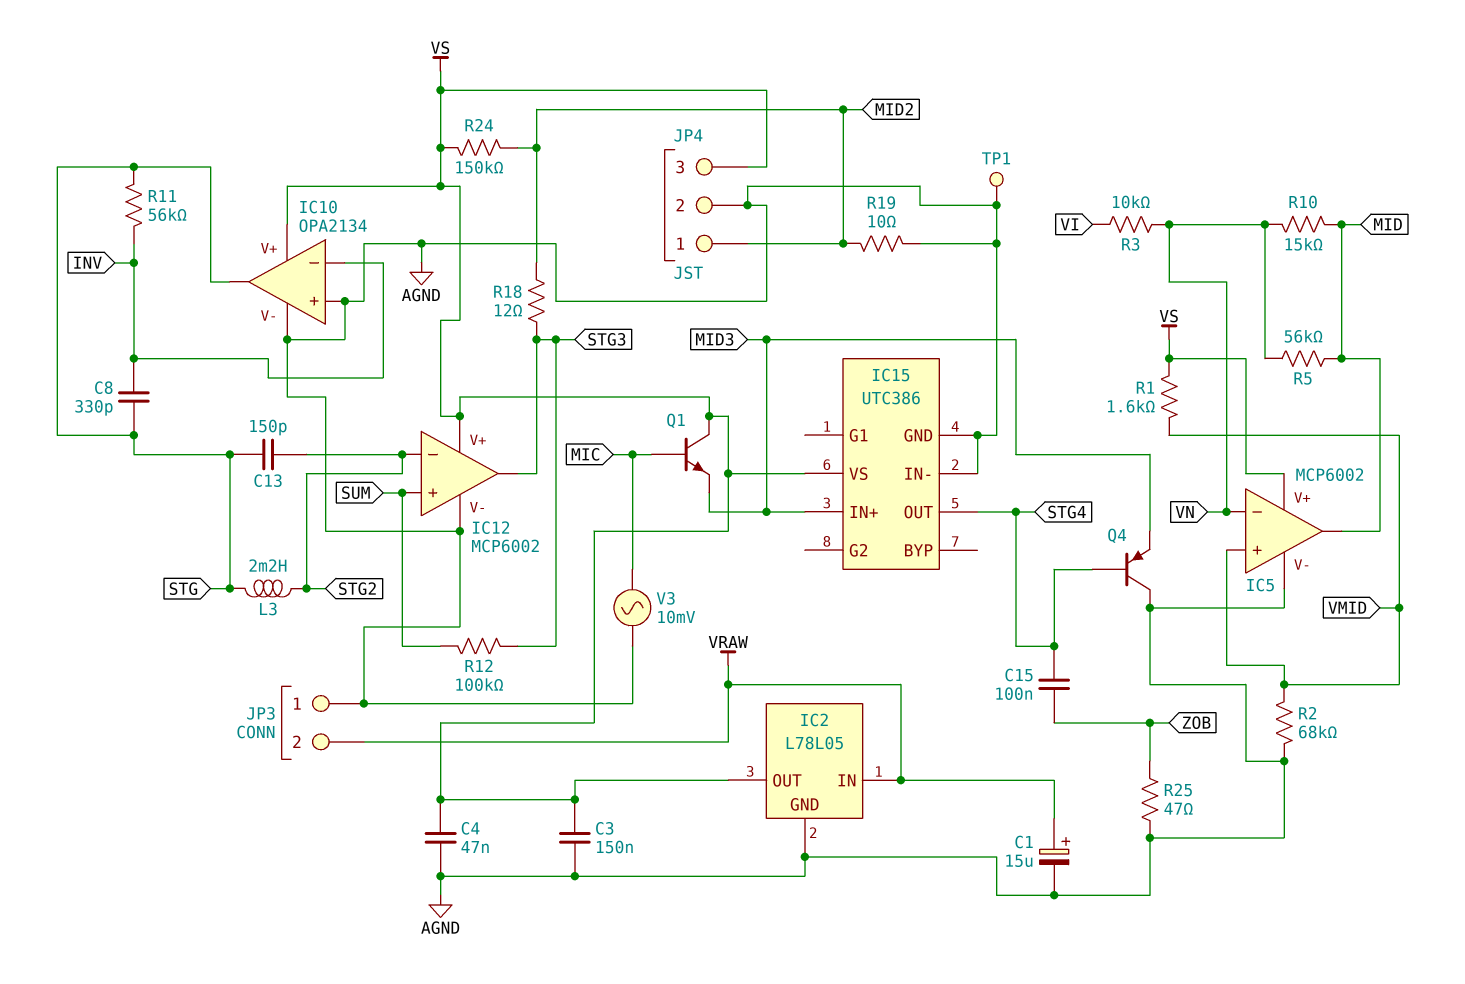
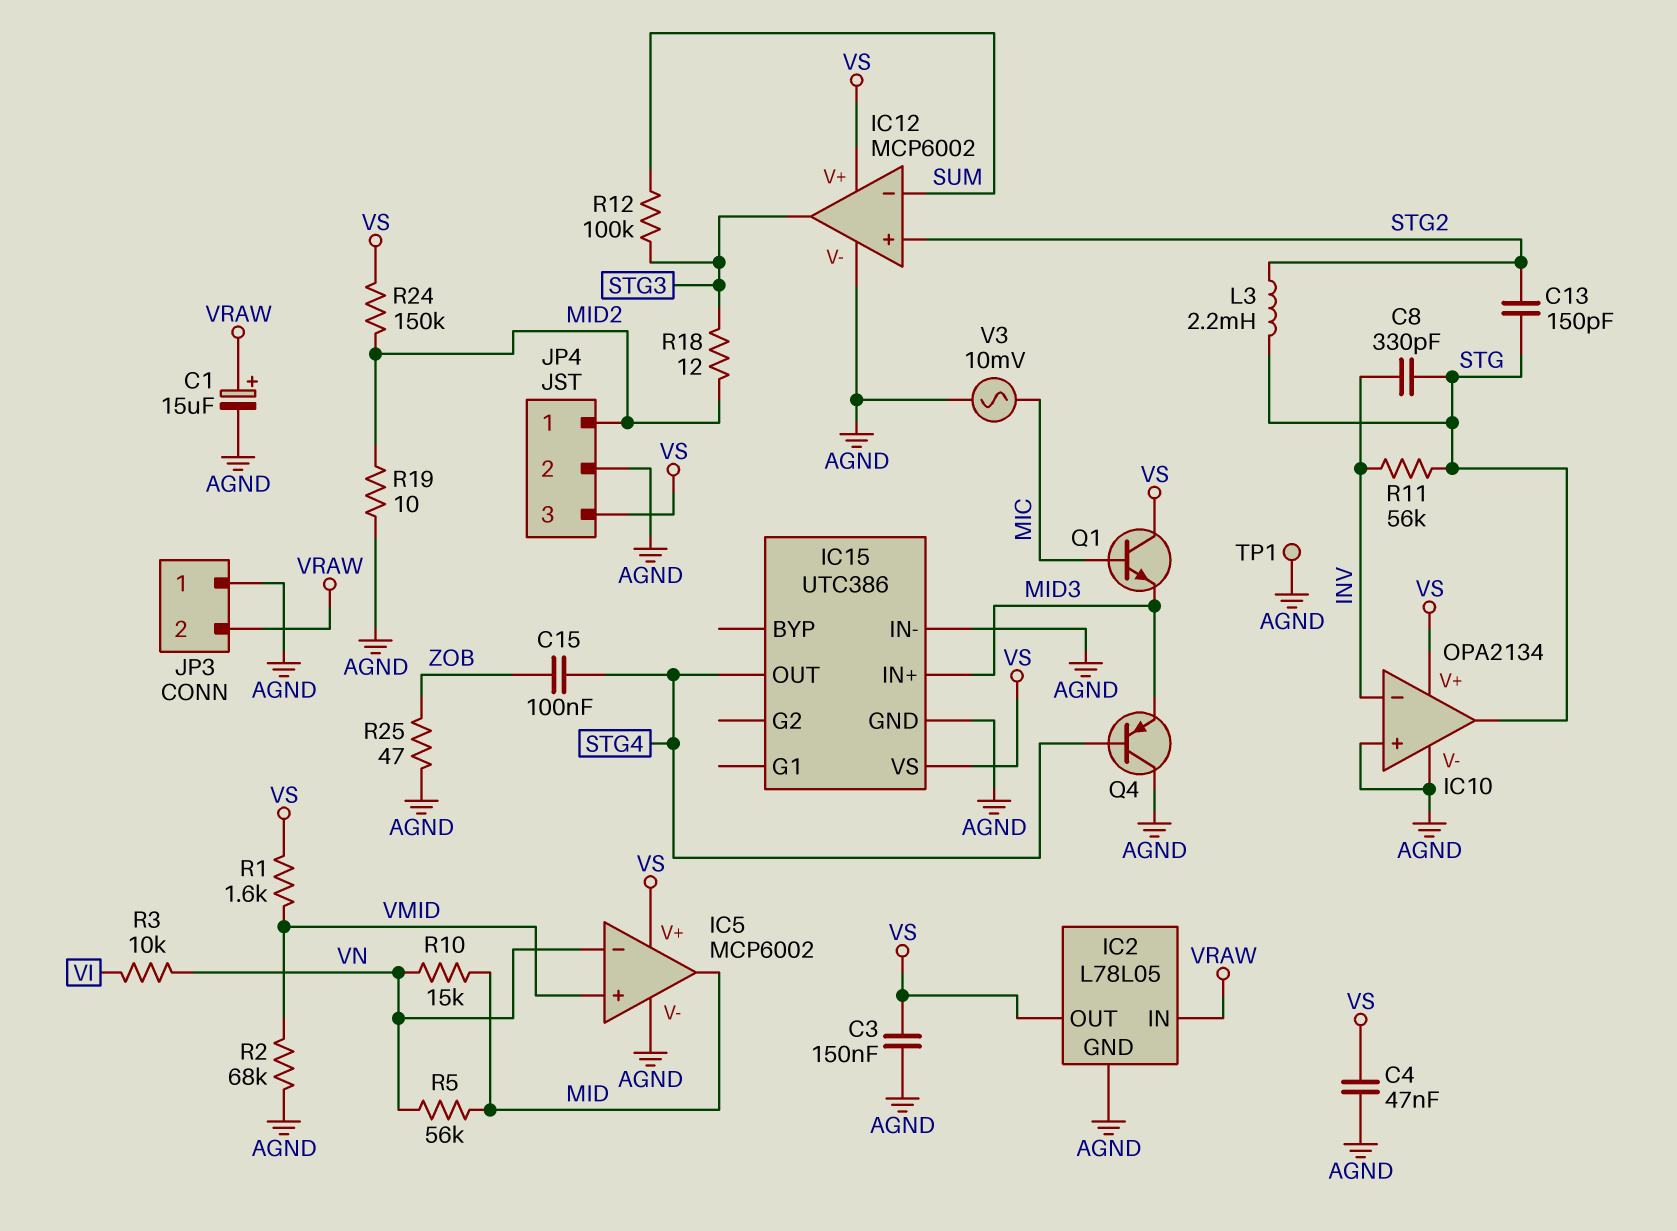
IC12 pin in+: SUM -> STG2
IC12 pin in-: STG2 -> SUM

